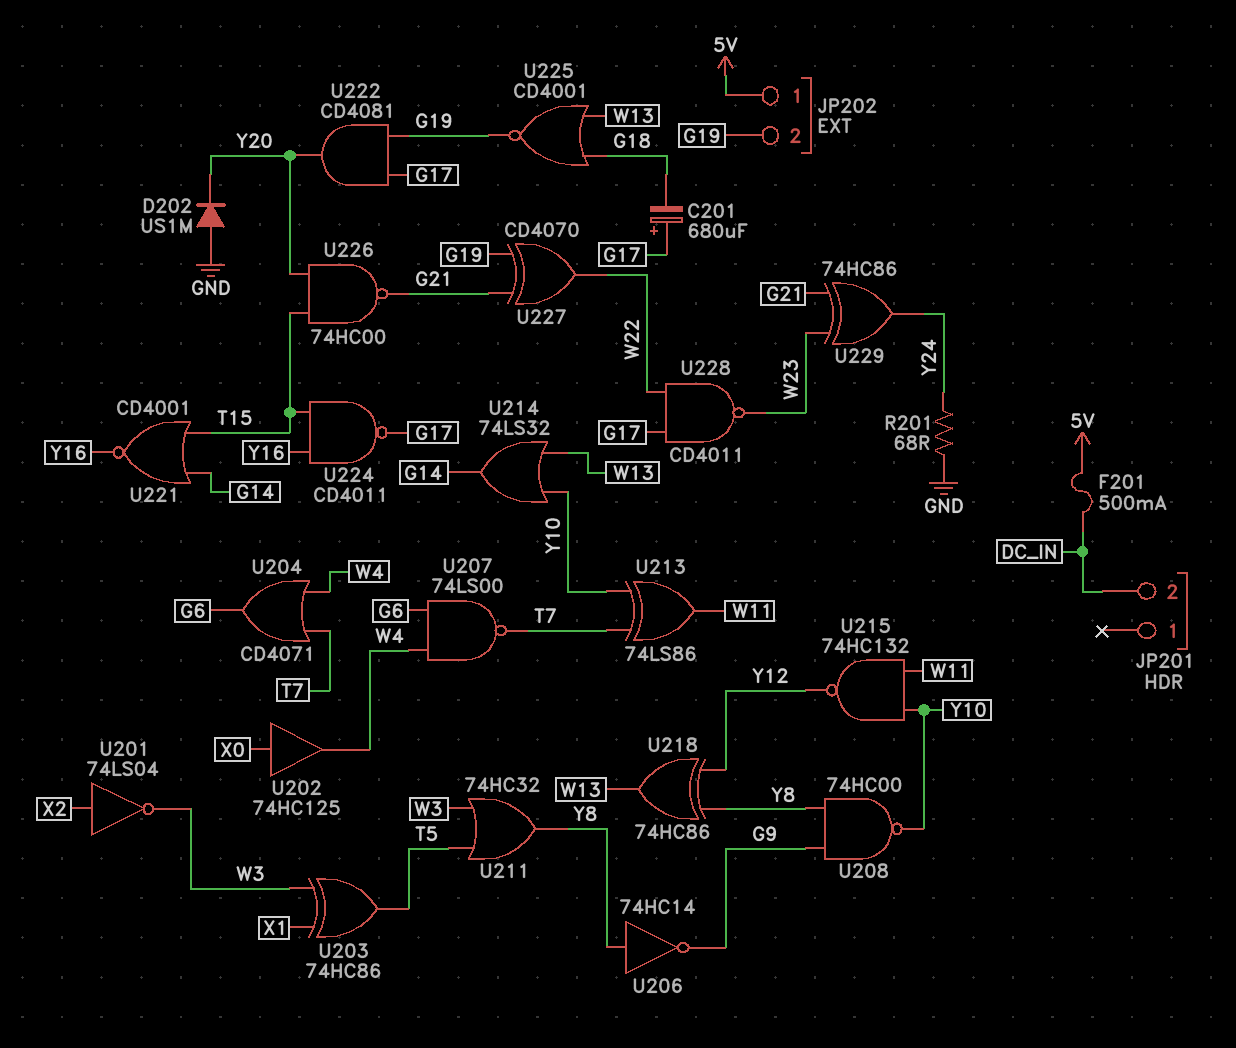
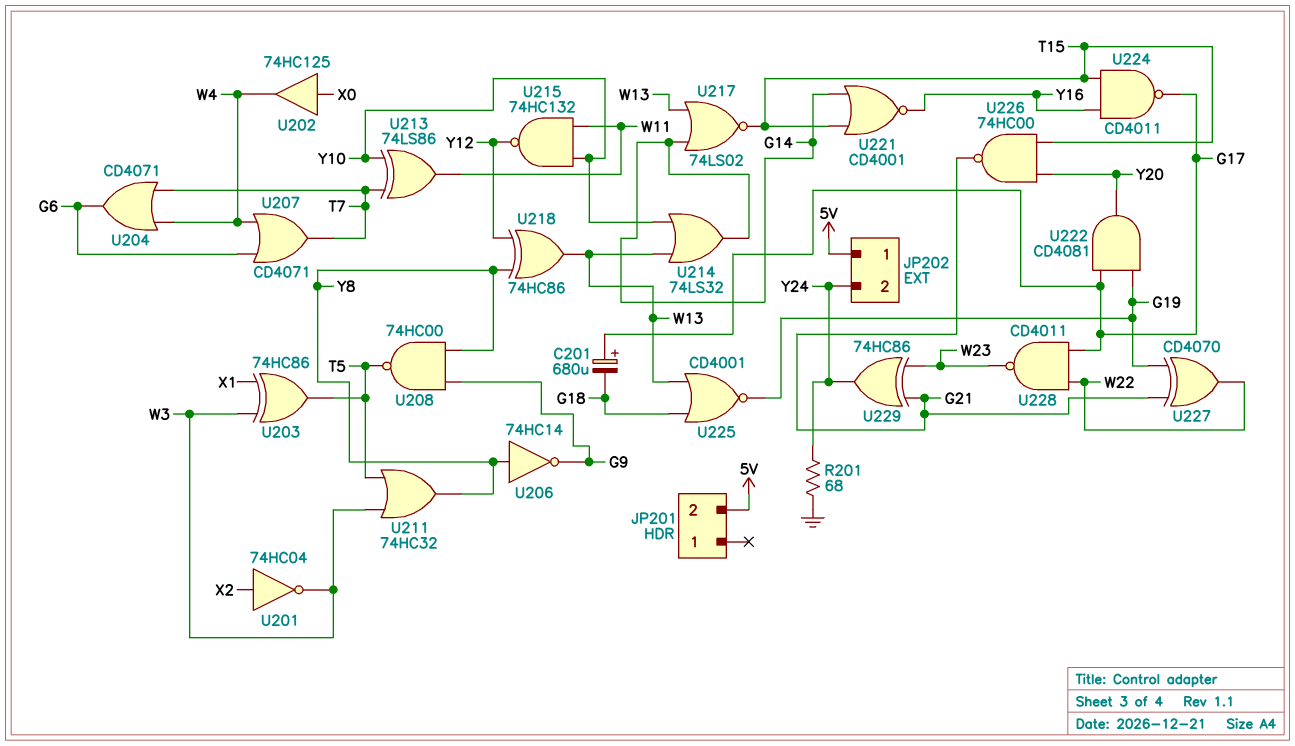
D202: diode US1M (A GND, K Y20) -> none
F201: 500mA (5V, DC_IN) -> none
JP201 pin 2: DC_IN -> 5V
JP202 pin 2: G19 -> Y24
U201: NOT 74LS04 (in X2, out W3) -> NOT 74HC04 (in X2, out W3)
U207: NAND 74LS00 (in G6, in W4, out T7) -> OR CD4071 (in G6, in W4, out T7)
U208: NAND 74HC00 (in G9, in Y8, out Y10) -> NAND 74HC00 (in G9, in Y8, out T5)
U217: none -> NOR 74LS02 (in G14, in W13, out T15)

